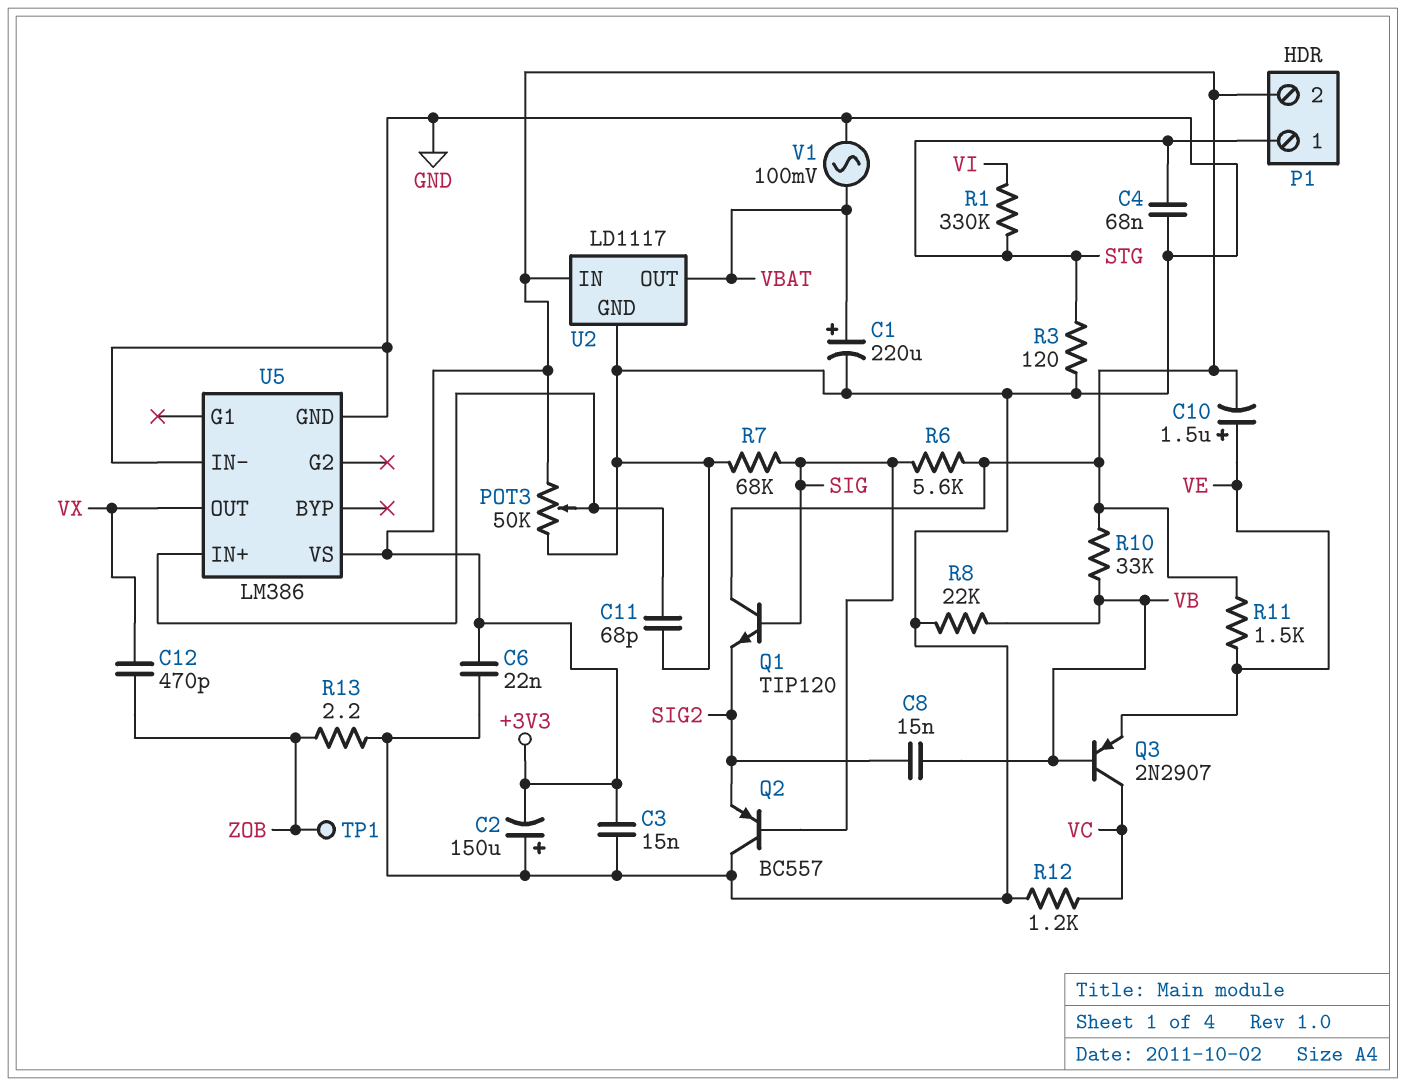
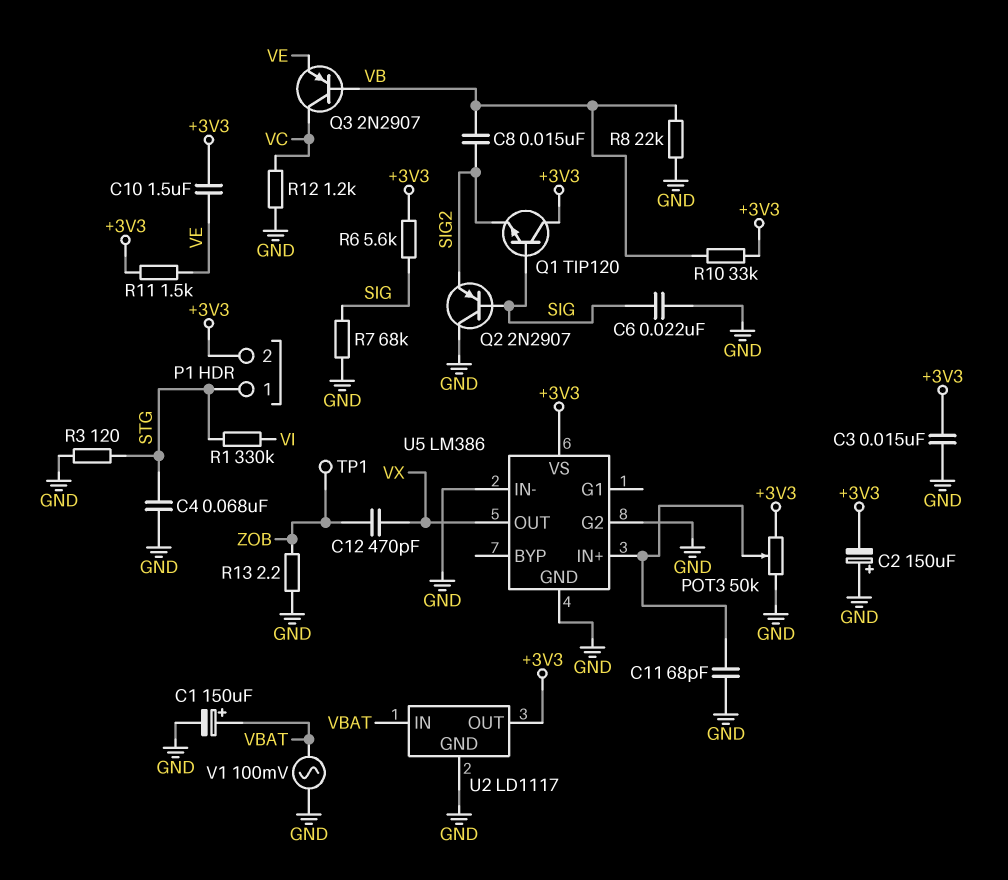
C1: 220uF (plus VBAT, minus GND) -> 150uF (plus VBAT, minus GND)
C6: 22nF (+3V3, GND) -> 22nF (GND, SIG)
C10: 1.5uF (plus VE, minus +3V3) -> 1.5uF (+3V3, VE)
Q2: PNP BC557 (B SIG, C GND, E SIG2) -> PNP 2N2907 (B SIG, C GND, E SIG2)
U2 pin IN: +3V3 -> VBAT
U2 pin OUT: VBAT -> +3V3
U5 pin G2: none -> GND

